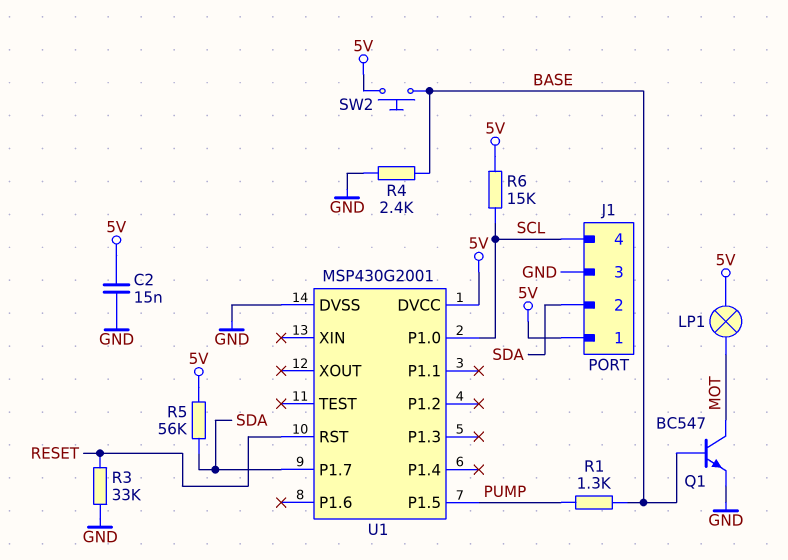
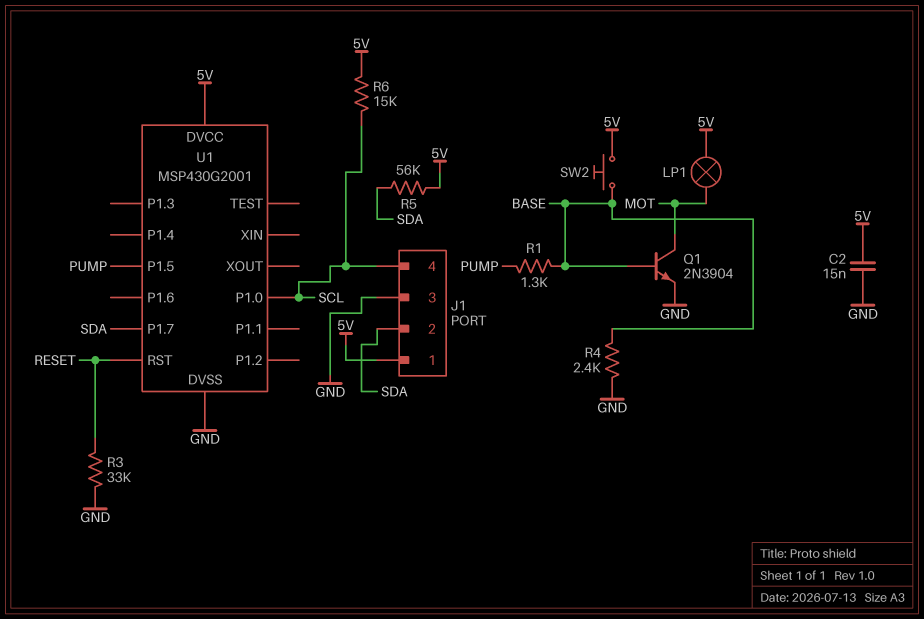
Q1: NPN BC547 (B BASE, C MOT, E GND) -> NPN 2N3904 (B BASE, C MOT, E GND)

